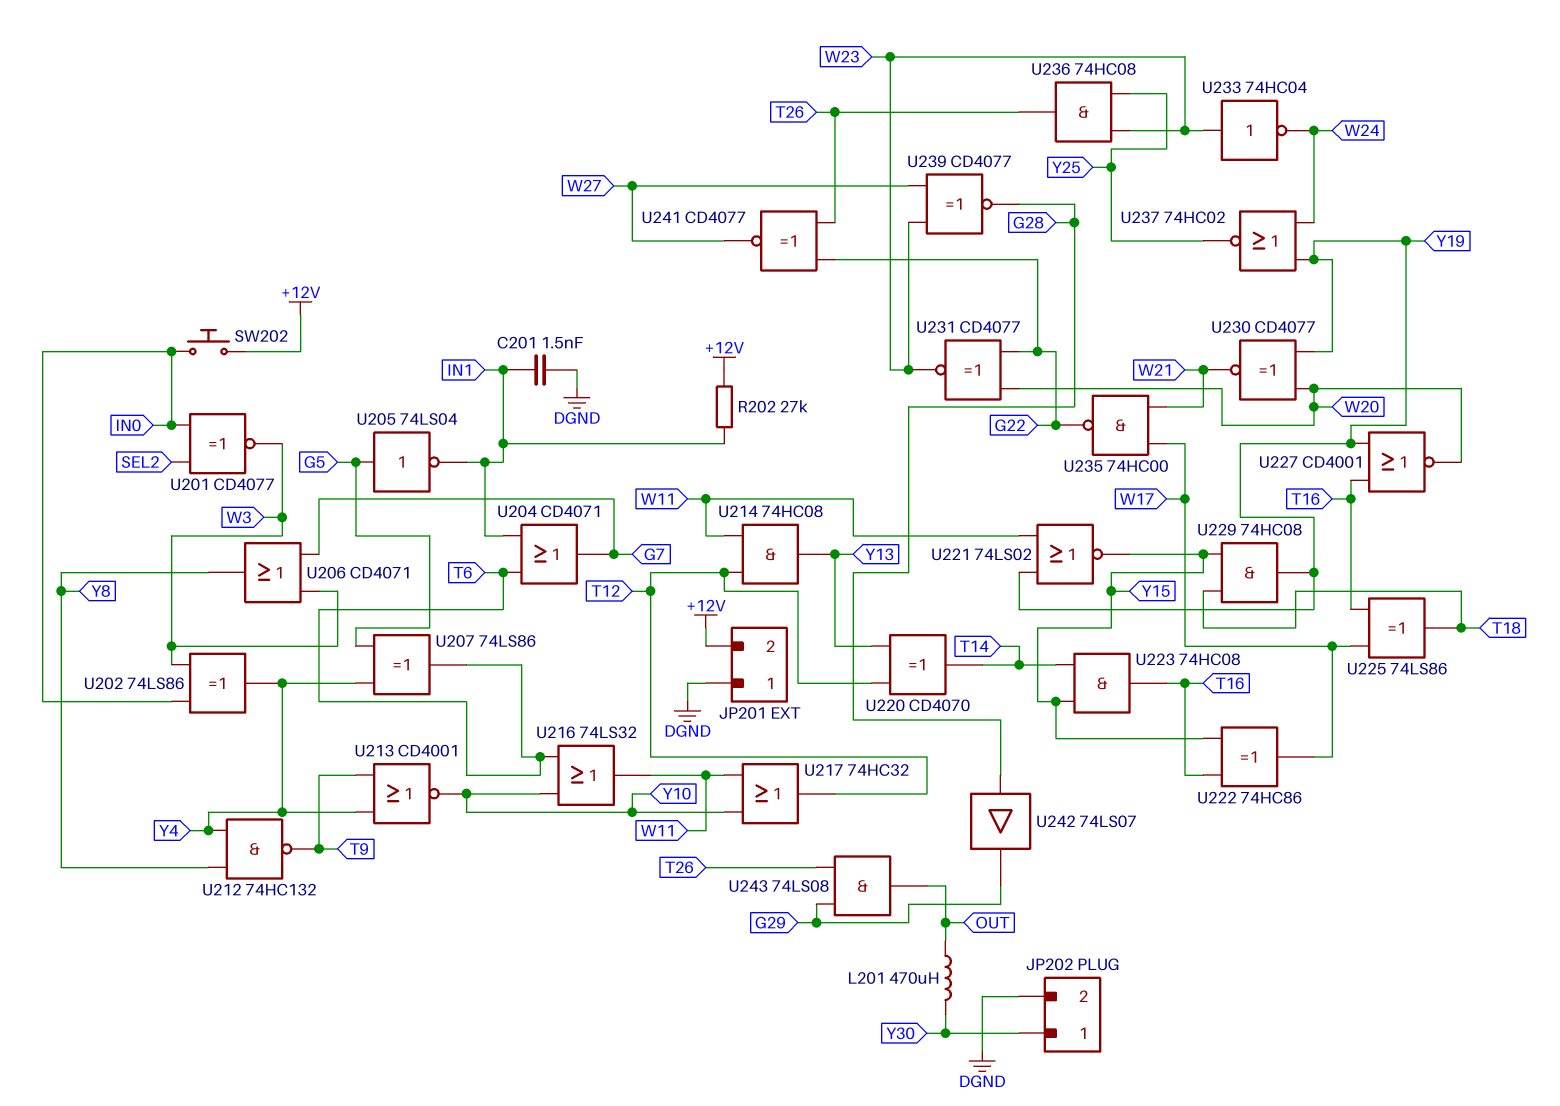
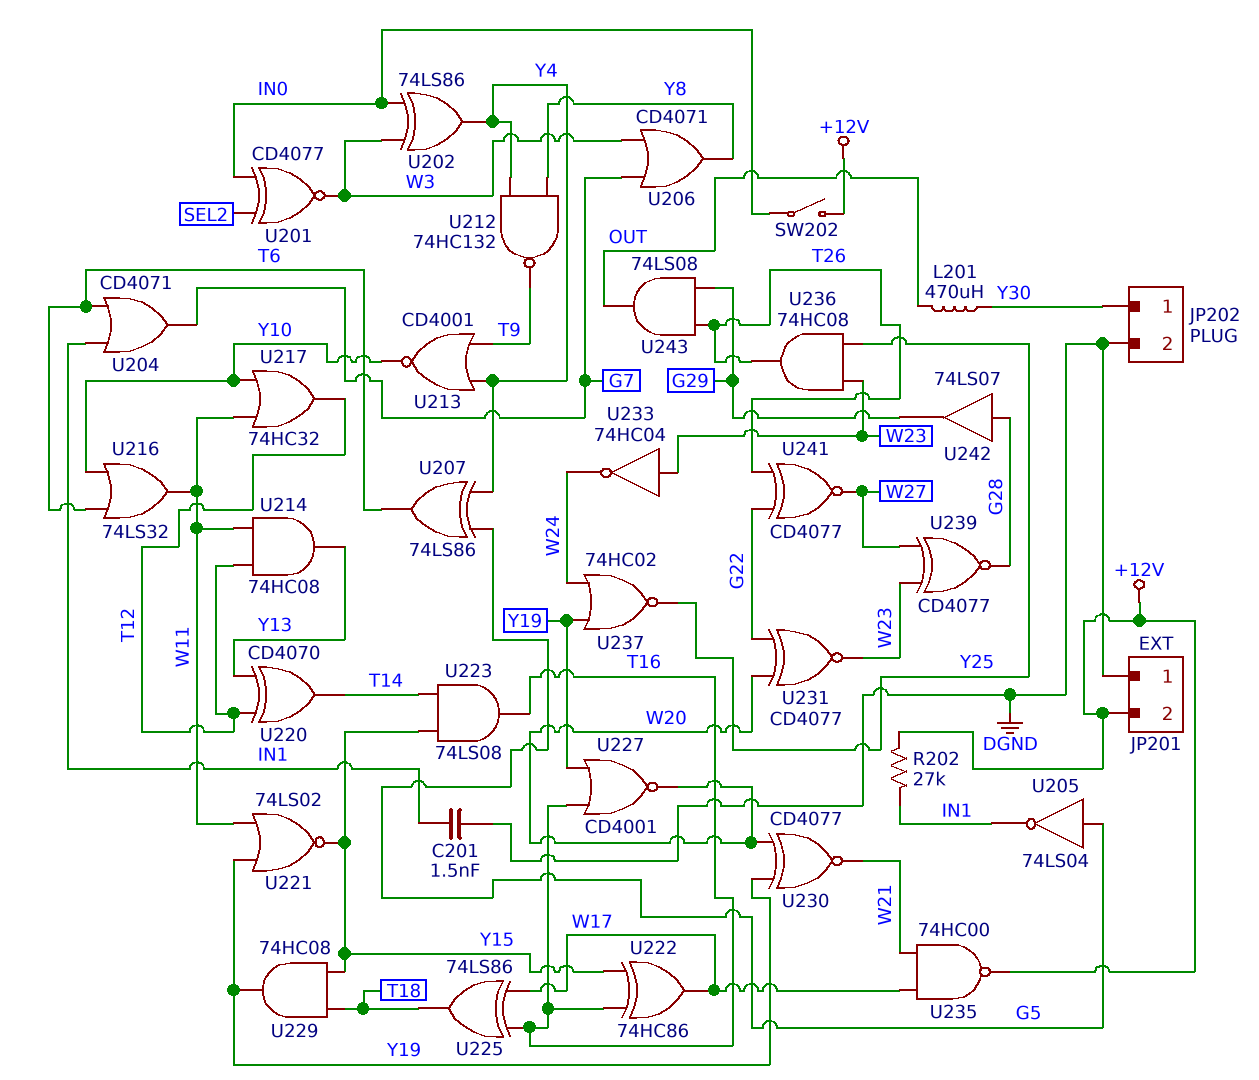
SW202: button (+12V, IN0) -> switch (+12V, IN0)
U223: AND 74HC08 (in T14, in Y15, out T16) -> AND 74LS08 (in T14, in Y15, out T16)
U235: NAND 74HC00 (in W17, in W21, out G22) -> NAND 74HC00 (in W17, in W21, out +12V)

